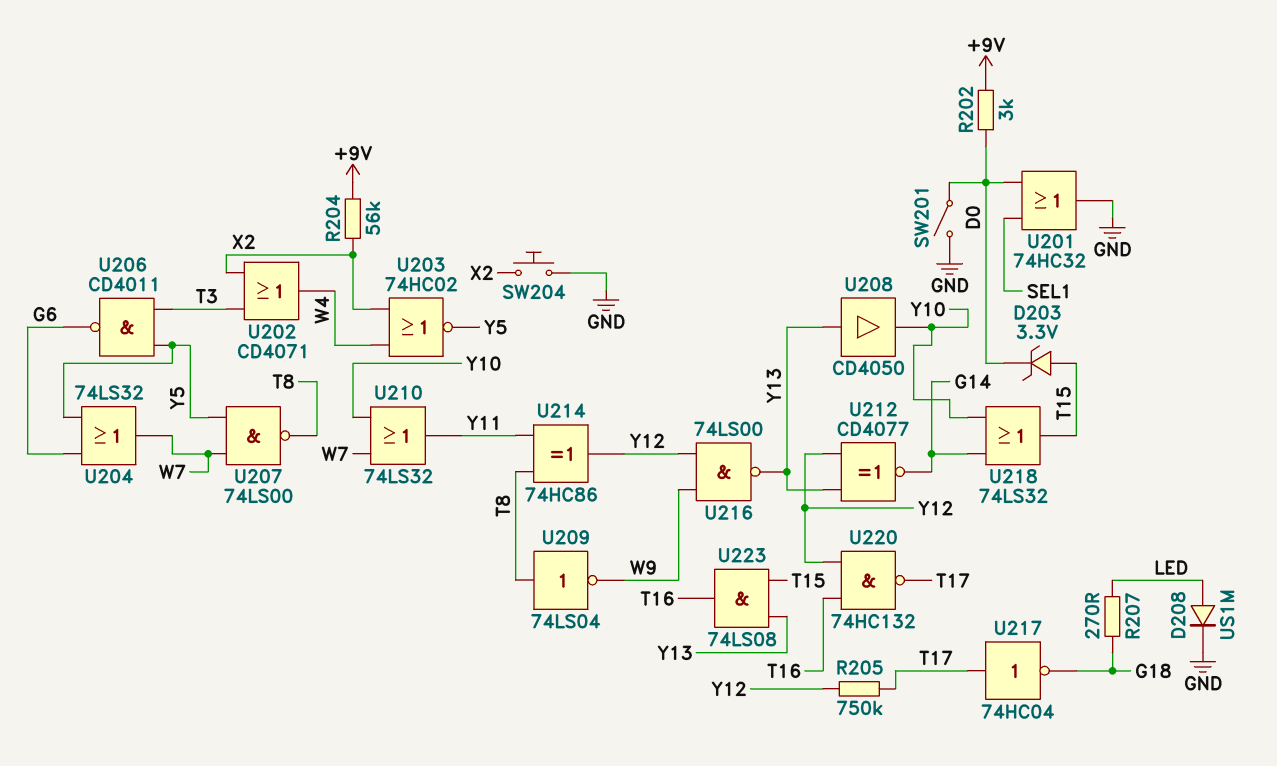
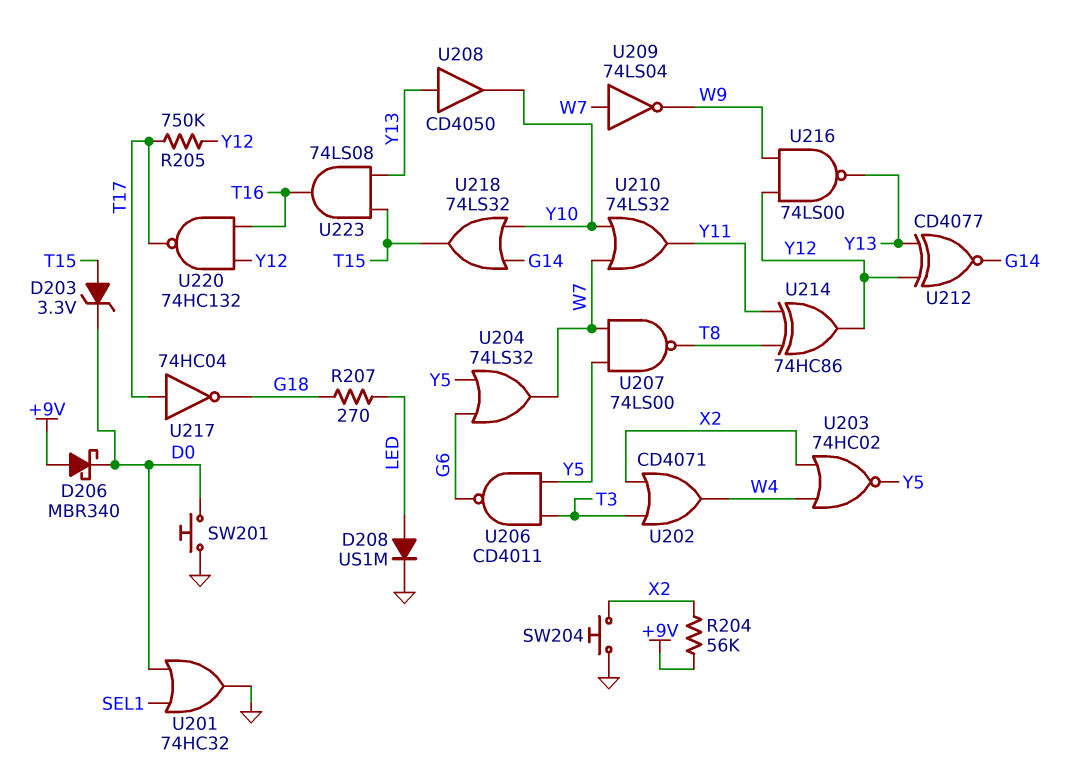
D206: none -> schottky MBR340 (A +9V, K D0)
R202: 3k (+9V, D0) -> none
SW201: switch (D0, GND) -> button (D0, GND)
U209: NOT 74LS04 (in T8, out W9) -> NOT 74LS04 (in W7, out W9)

